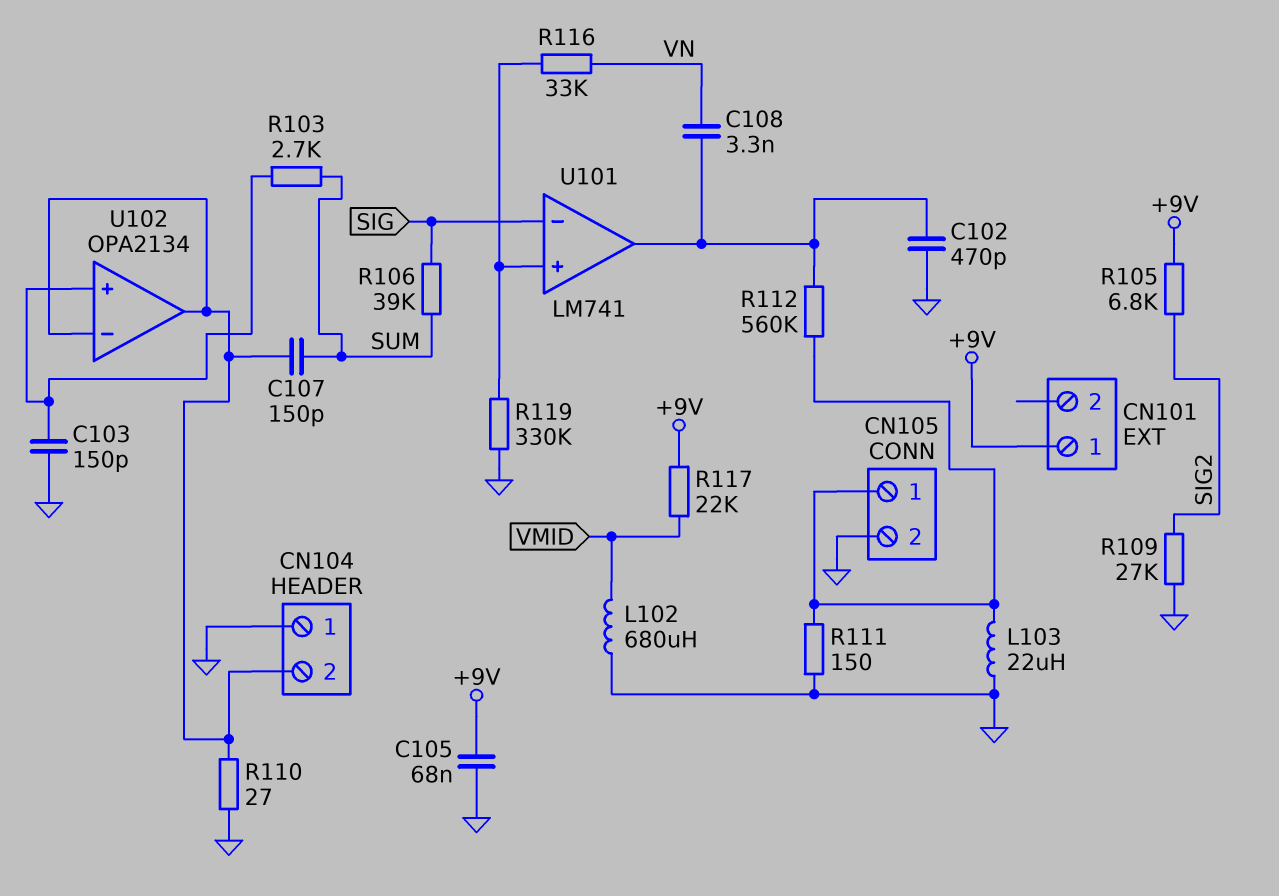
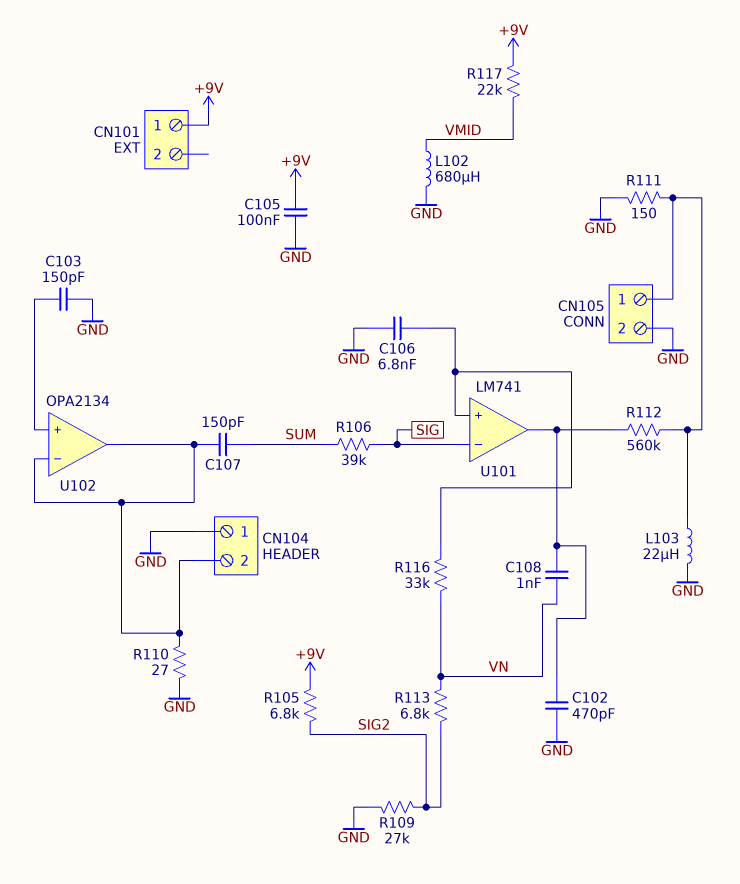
C105: 68nF (+9V, GND) -> 100nF (+9V, GND)
C106: none -> 6.8nF (GND, U101/in+)
C108: 3.3nF (U101/out, VN) -> 1nF (U101/out, VN)
R103: 2.7k (SUM, U102/in+) -> none
R113: none -> 6.8k (SIG2, VN)
R119: 330k (GND, U101/in+) -> none

